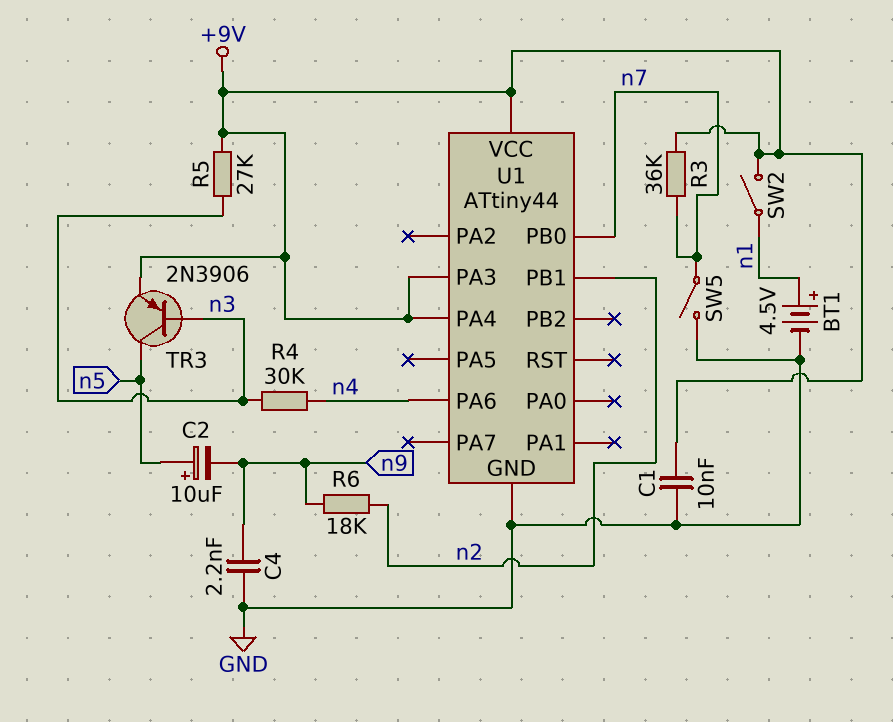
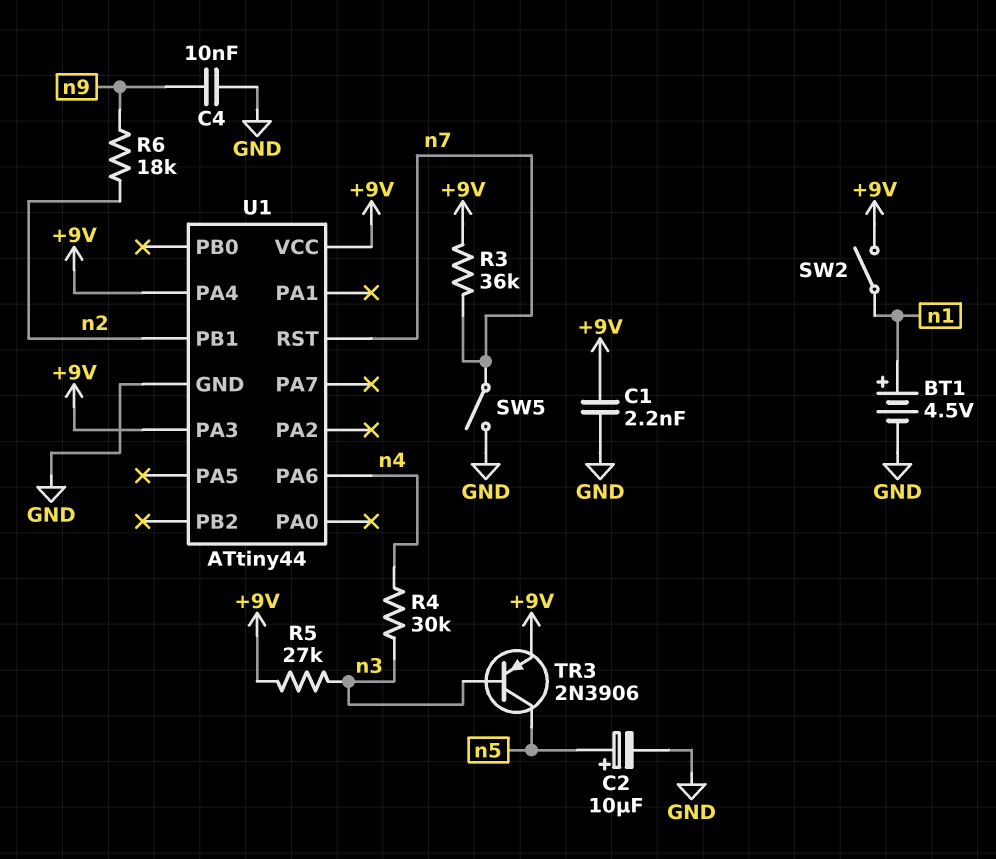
C1: 10nF (+9V, GND) -> 2.2nF (+9V, GND)
C2: 10uF (plus n5, minus n9) -> 10uF (plus n5, minus GND)
C4: 2.2nF (GND, n9) -> 10nF (GND, n9)
U1 pin PB0: n7 -> none
U1 pin RST: none -> n7

